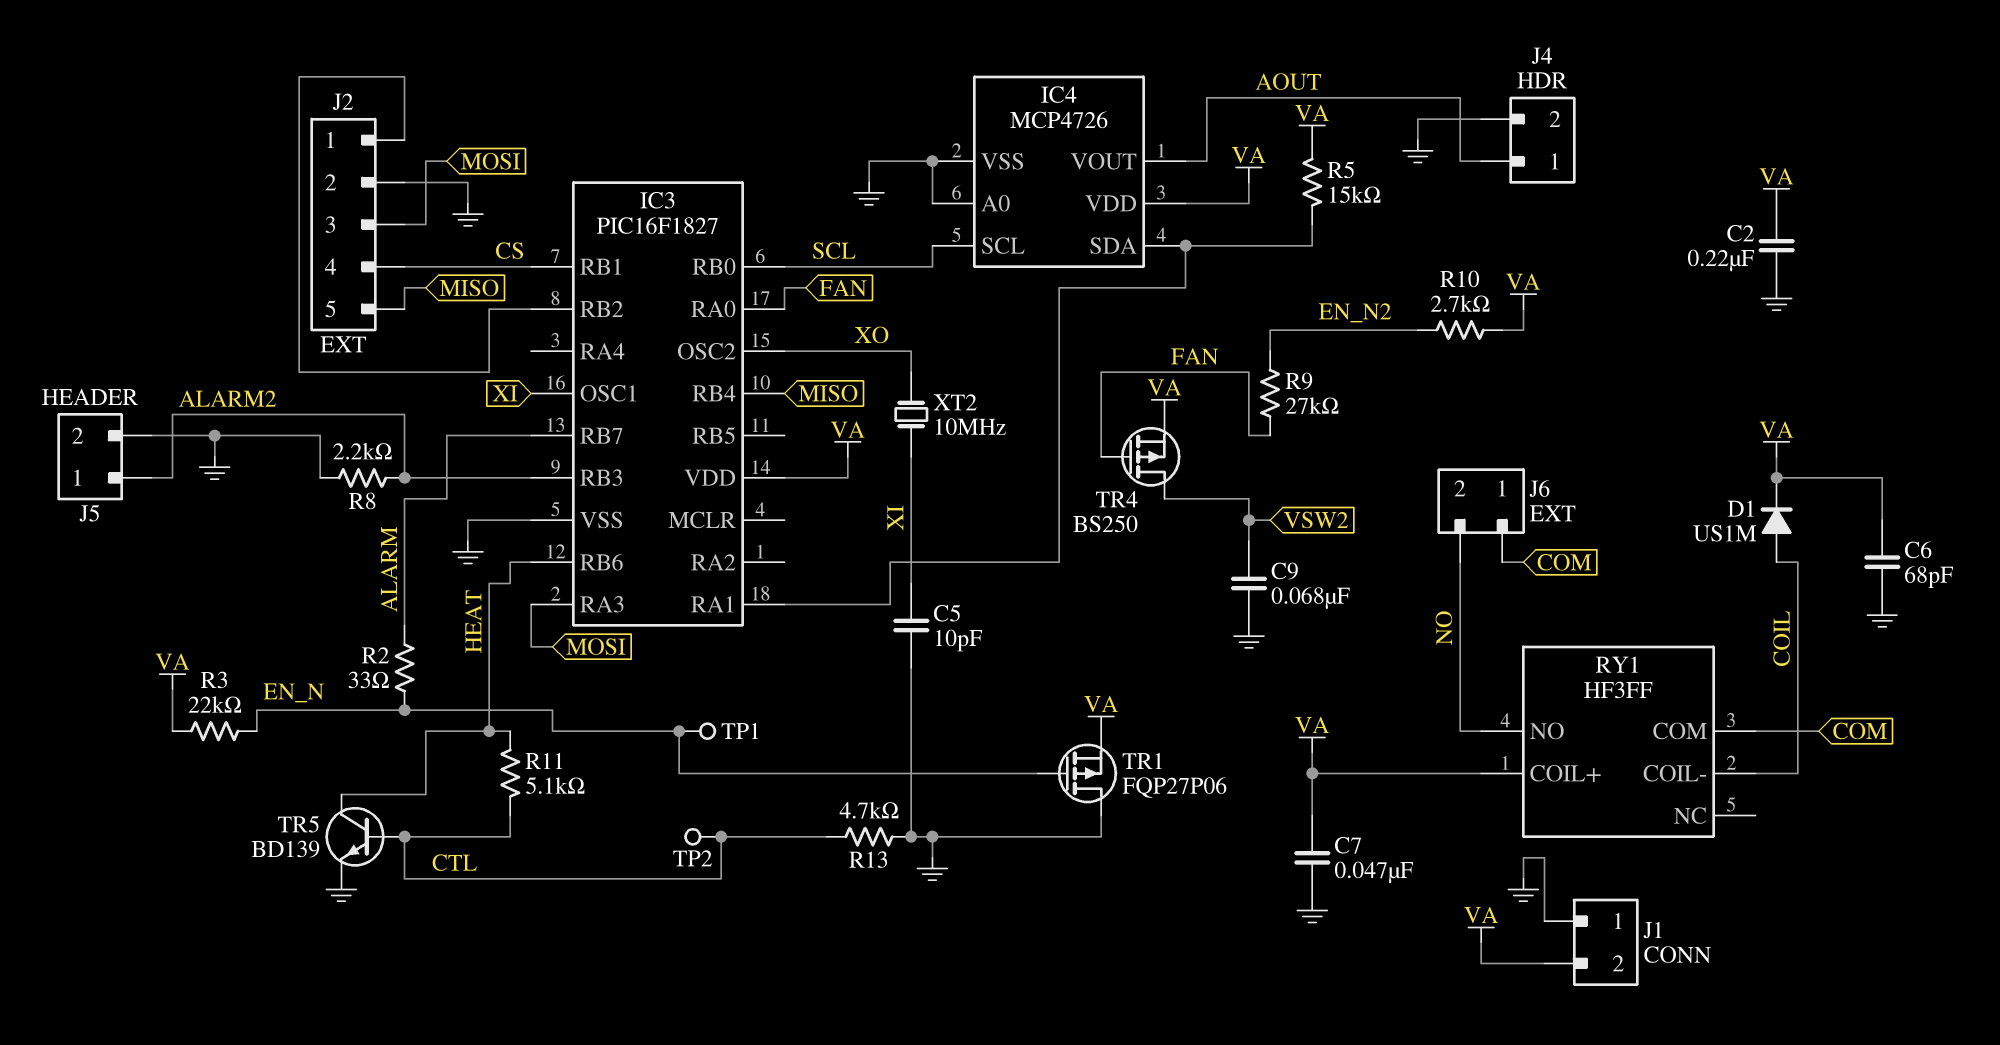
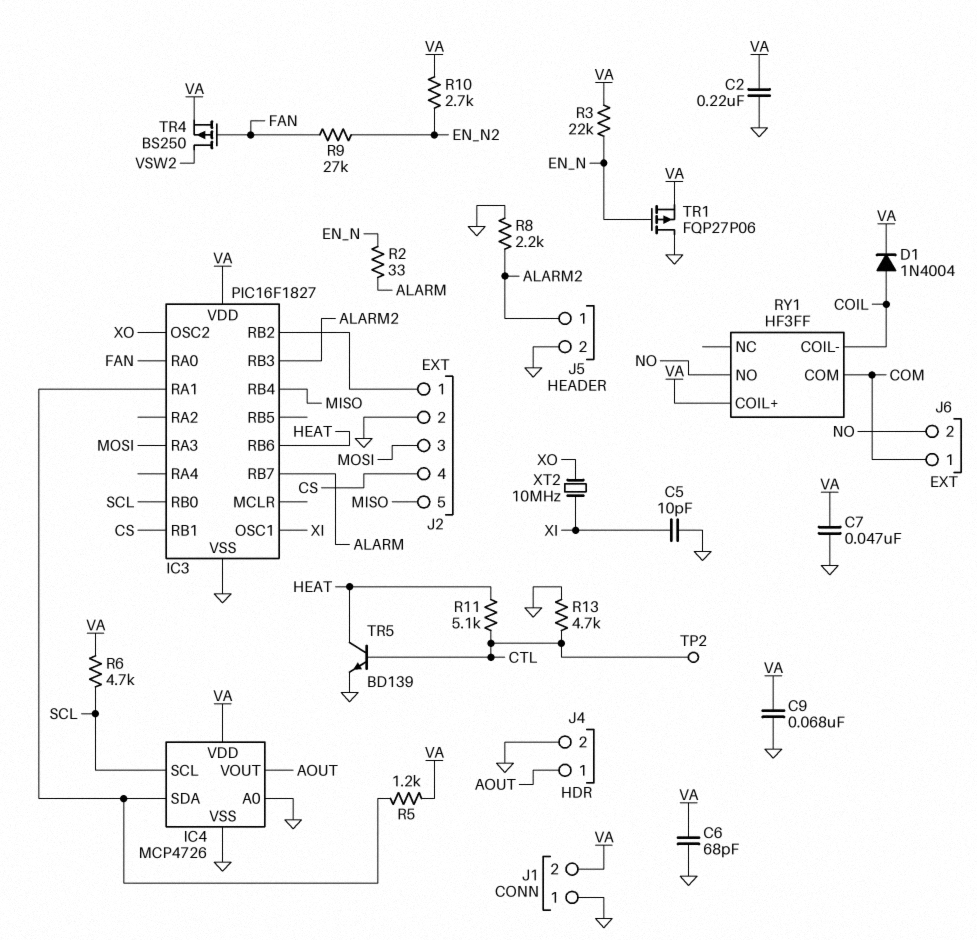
C9: 68nF (GND, VSW2) -> 68nF (GND, VA)
D1: diode US1M (A COIL, K VA) -> diode 1N4004 (A COIL, K VA)
R5: 15k (IC3/RA1, VA) -> 1.2k (IC3/RA1, VA)
R6: none -> 4.7k (SCL, VA)
TP1: test point (EN_N) -> none

